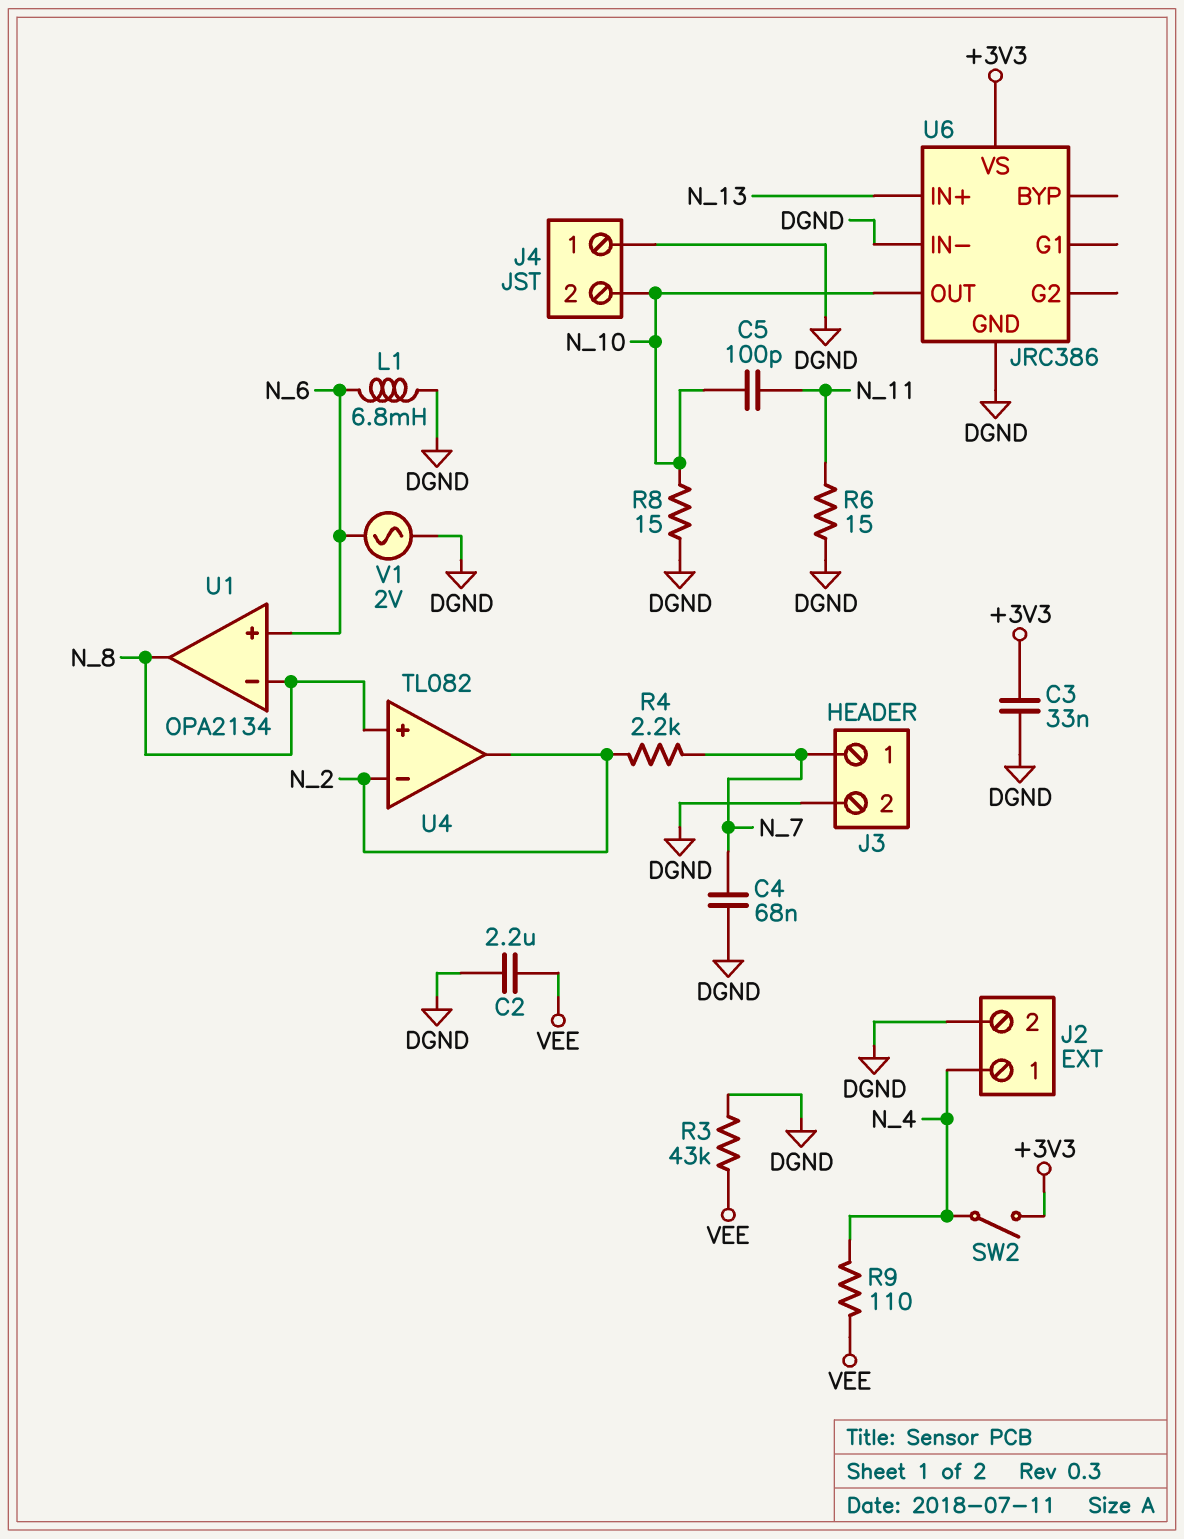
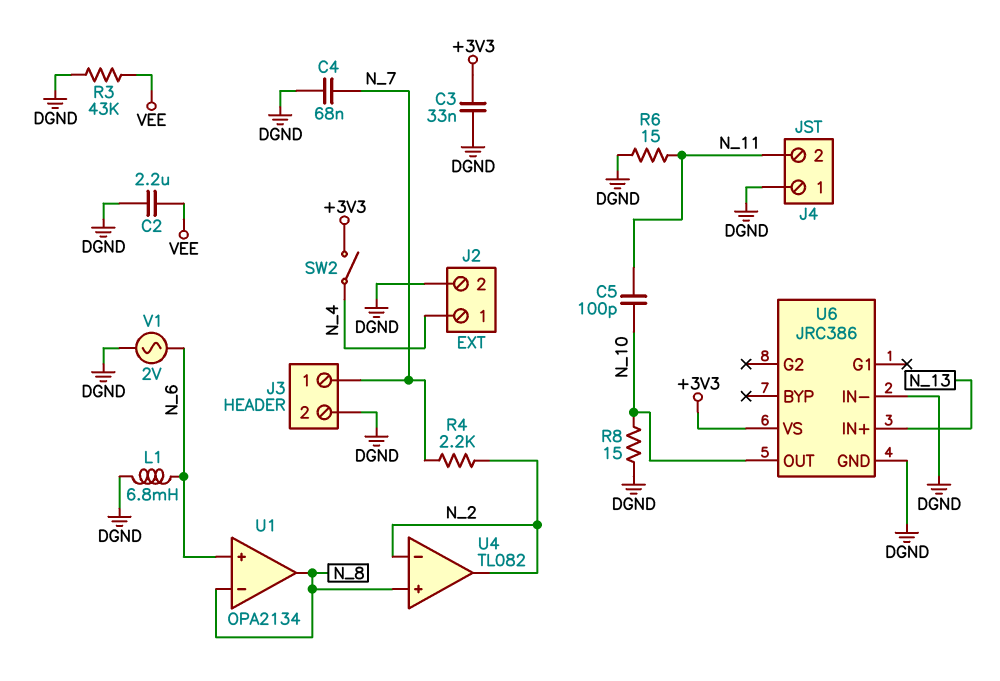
J4 pin 2: N_10 -> N_11
R9: 110 (N_4, VEE) -> none

